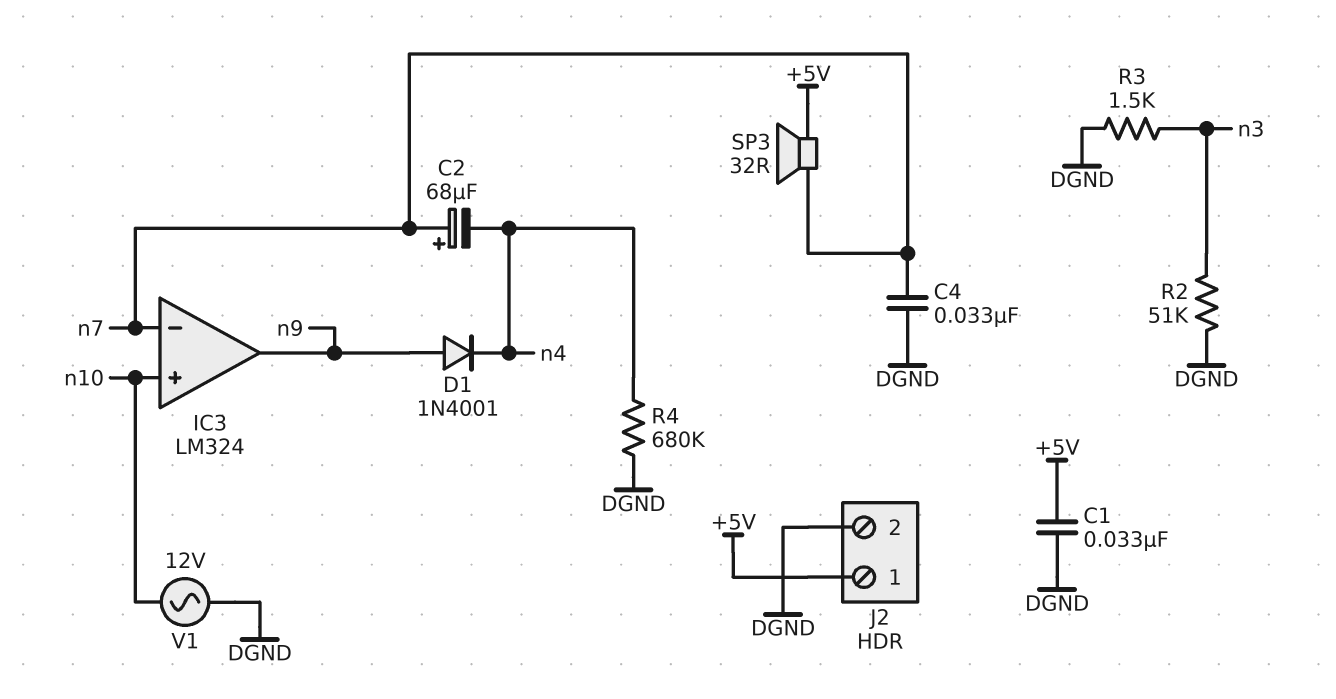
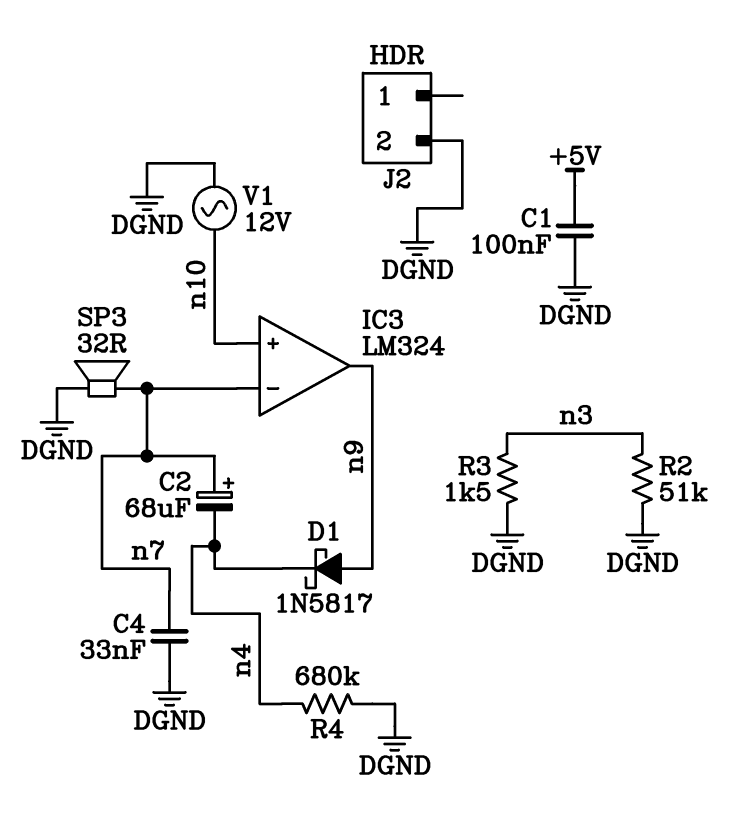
C1: 33nF (+5V, DGND) -> 100nF (+5V, DGND)
D1: diode 1N4001 (A n9, K n4) -> schottky 1N5817 (A n9, K n4)
J2 pin 1: +5V -> none
SP3: speaker 32R (+5V, n7) -> speaker 32R (DGND, n7)

